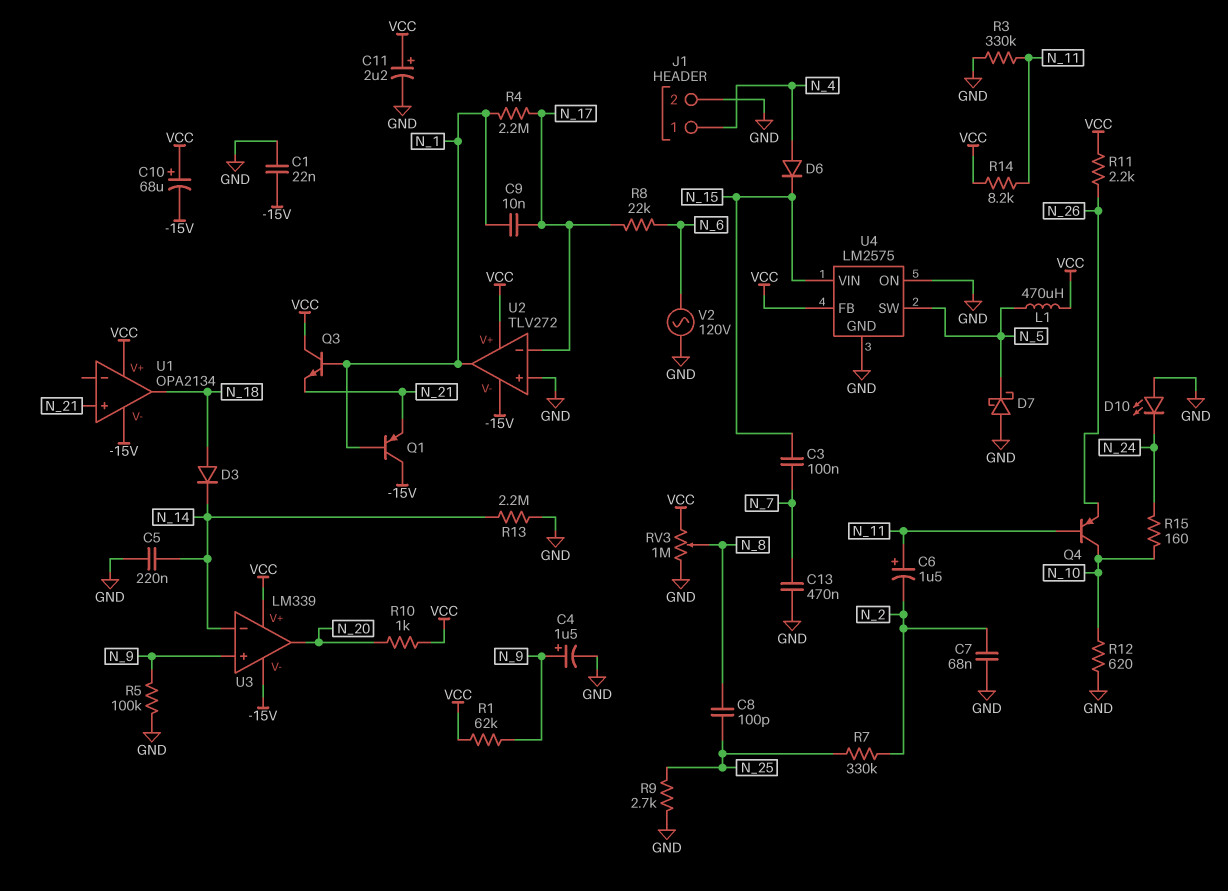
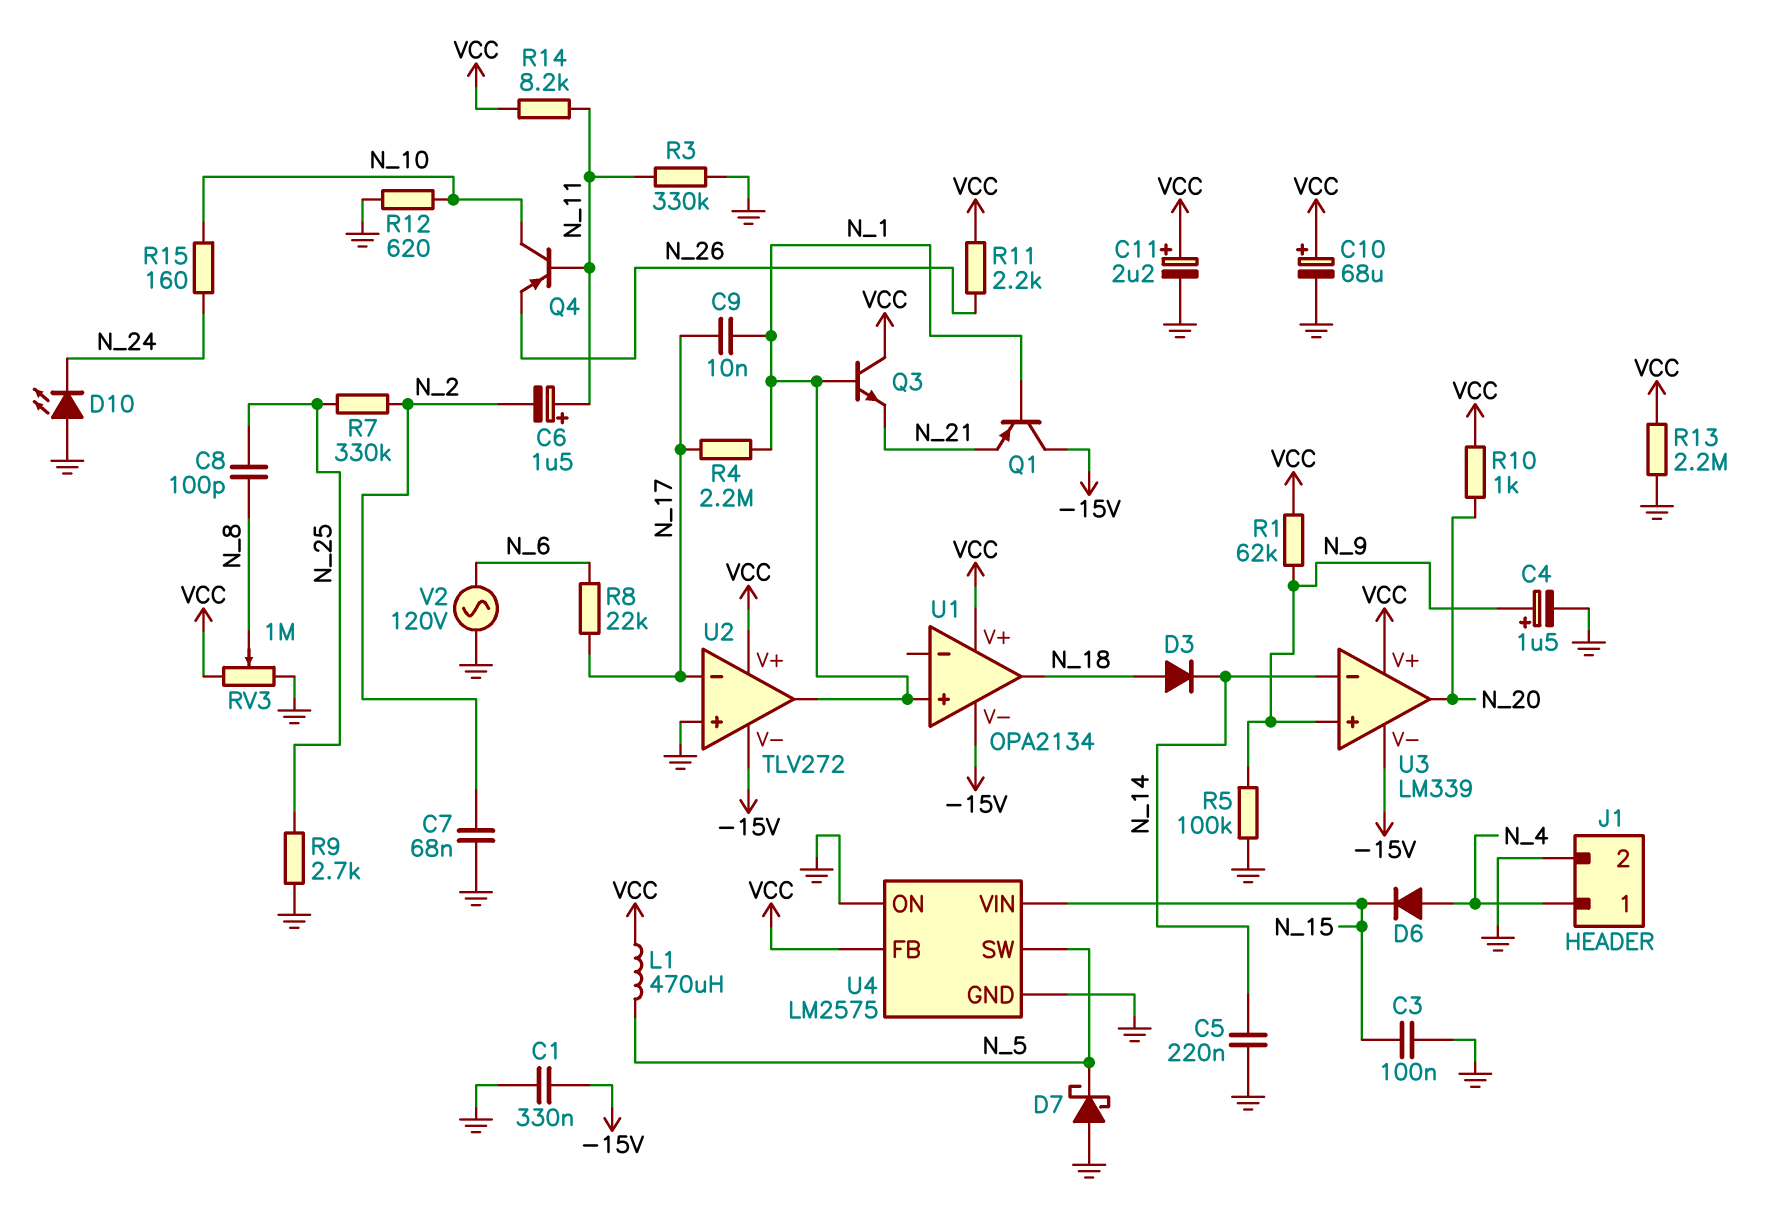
C1: 22nF (-15V, GND) -> 330nF (-15V, GND)
C3: 100nF (N_7, N_15) -> 100nF (GND, N_15)
C10: 68uF (plus VCC, minus -15V) -> 68uF (plus VCC, minus GND)
C13: 470nF (GND, N_7) -> none
R13: 2.2M (GND, N_14) -> 2.2M (GND, VCC)
U1 pin in+: N_21 -> N_1

